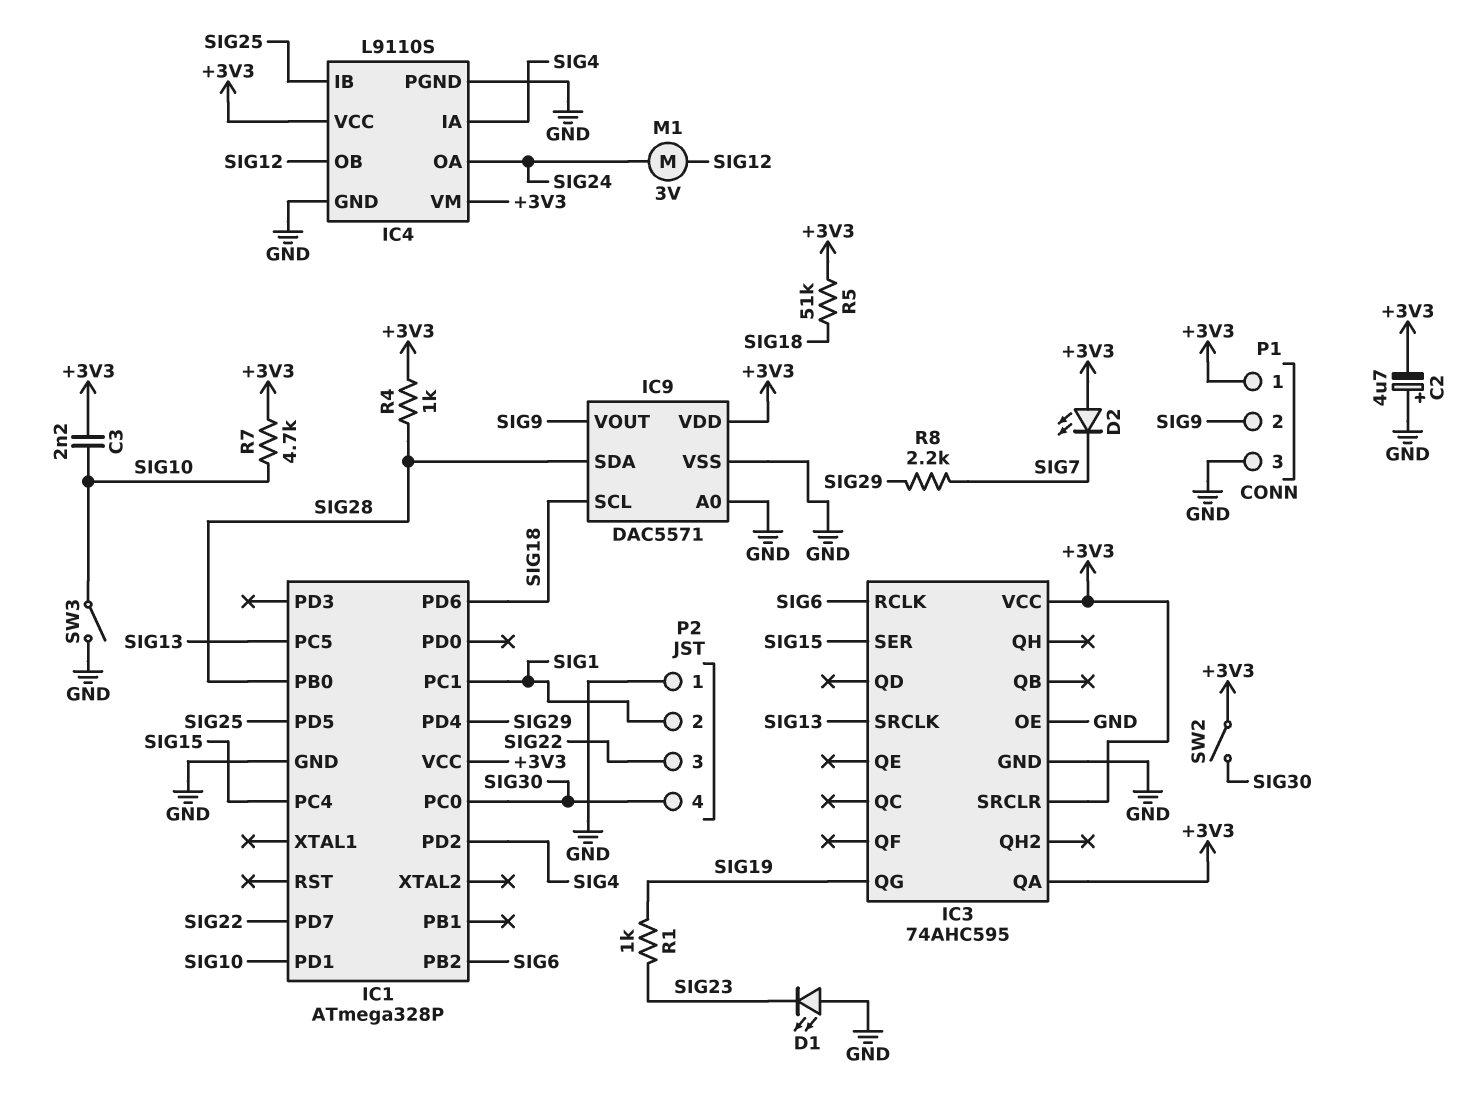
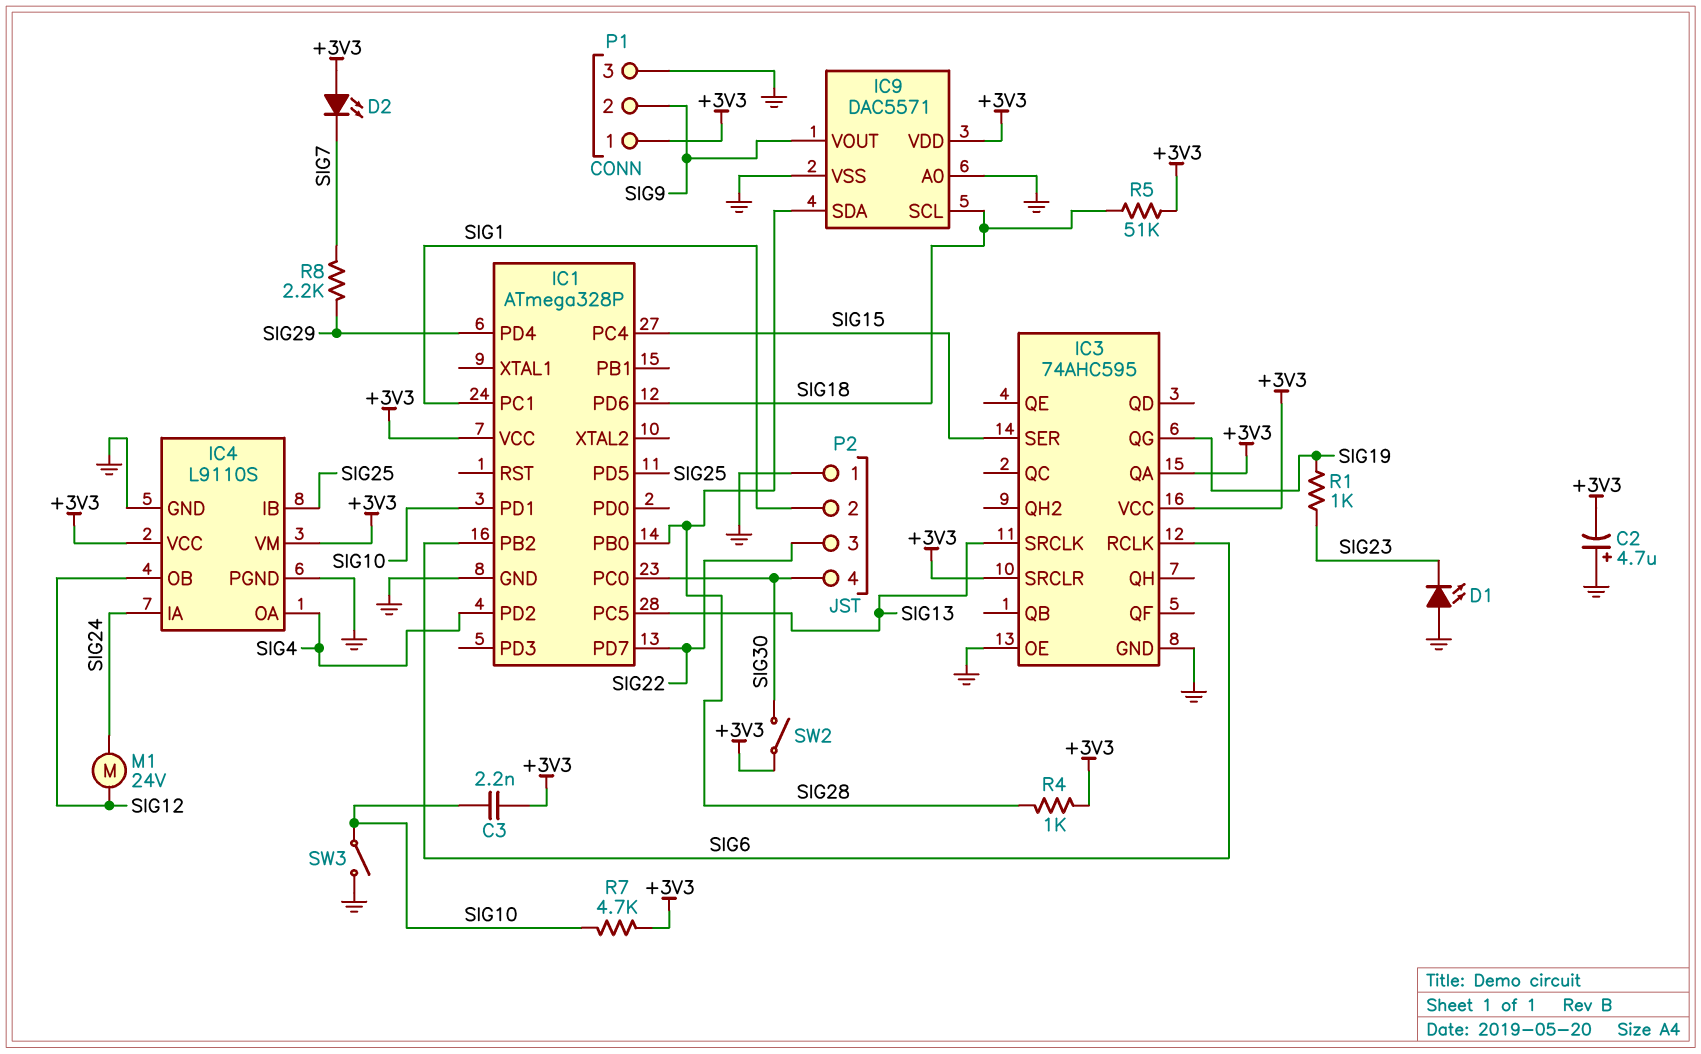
IC4 pin IA: SIG4 -> SIG24
IC4 pin OA: SIG24 -> SIG4
M1: motor 3V (SIG12, SIG24) -> motor 24V (SIG12, SIG24)

